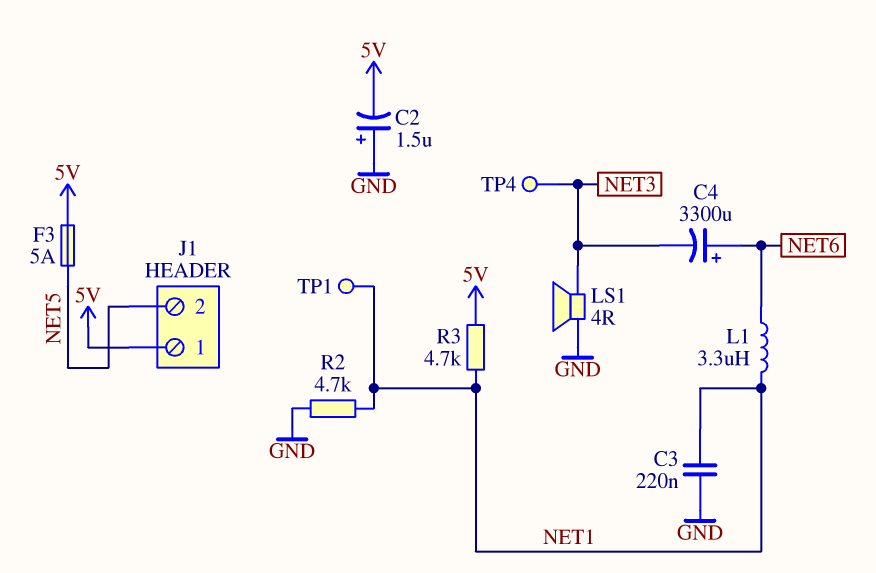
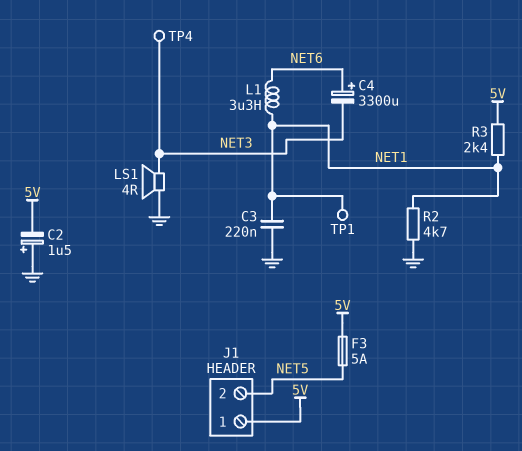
R3: 4.7k (5V, NET1) -> 2.4k (5V, NET1)

